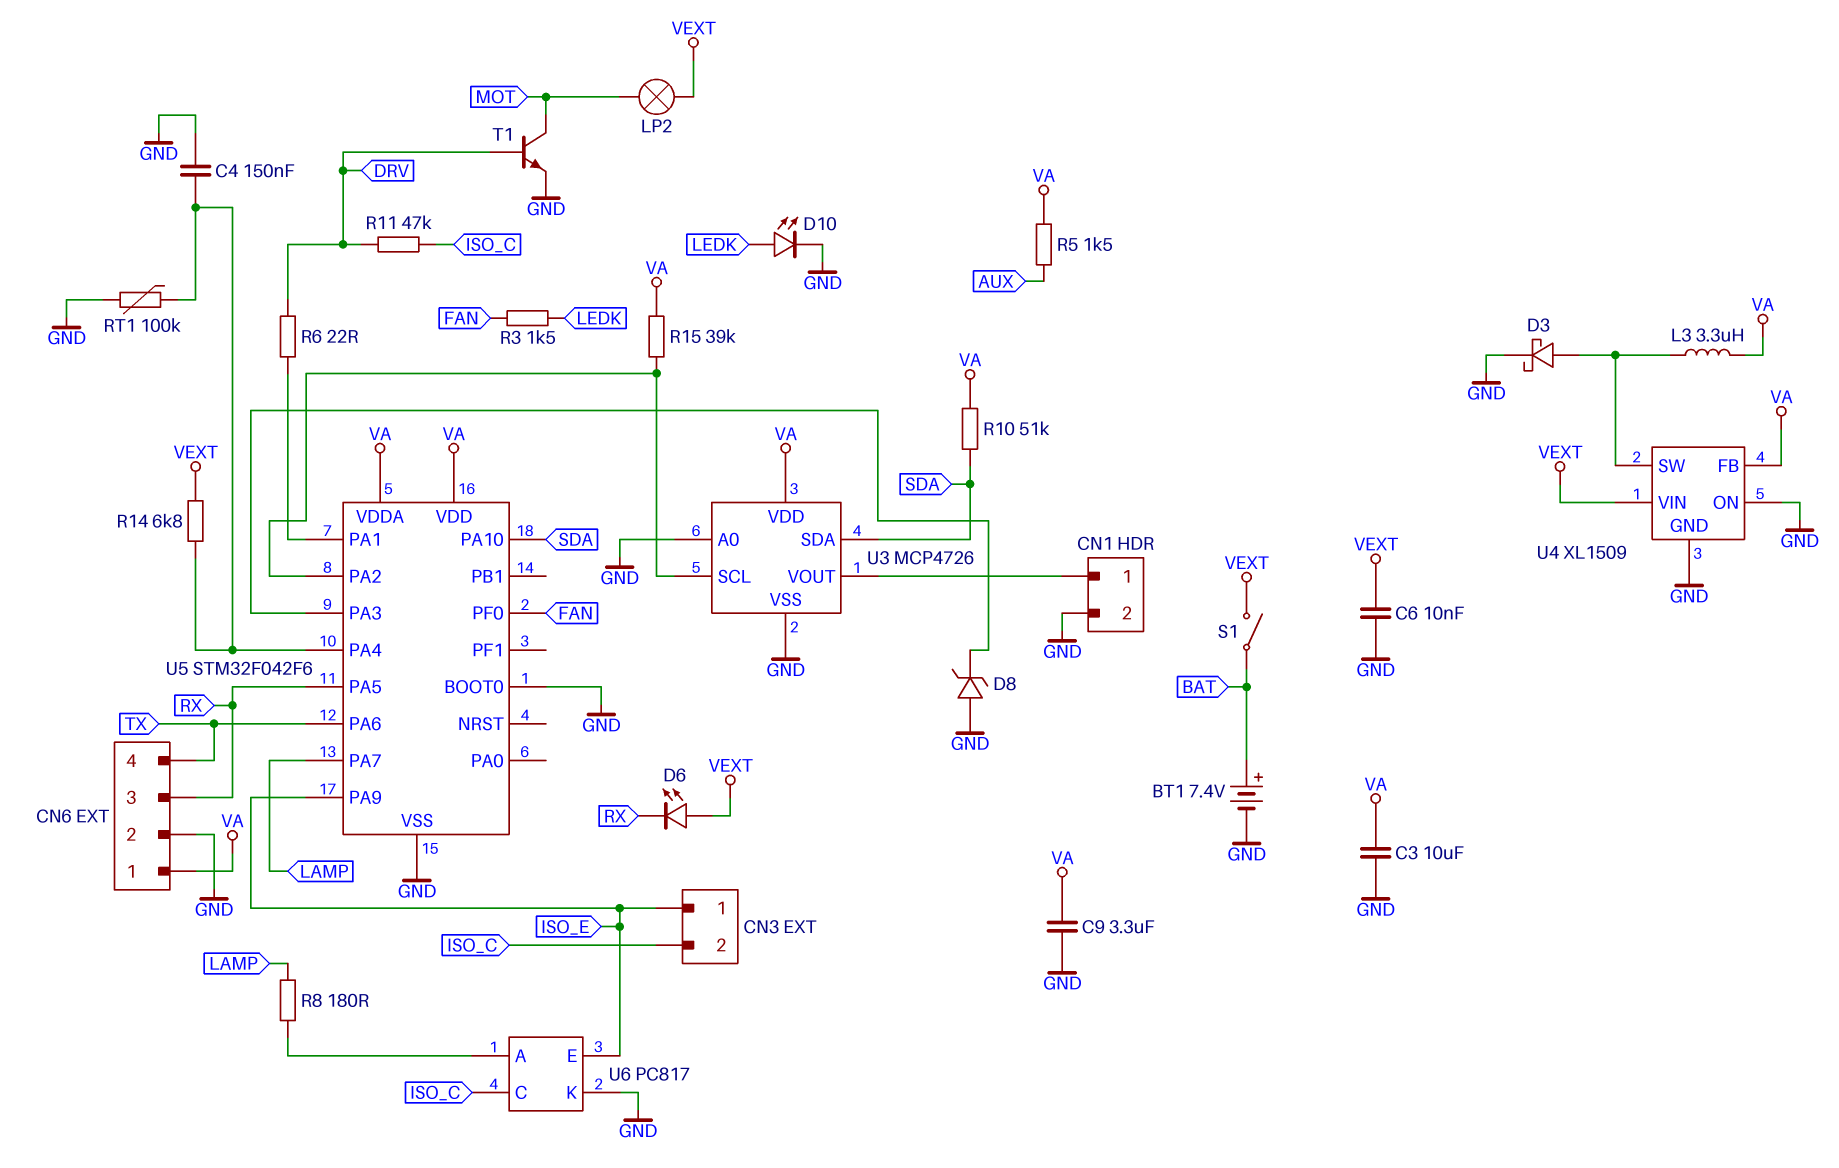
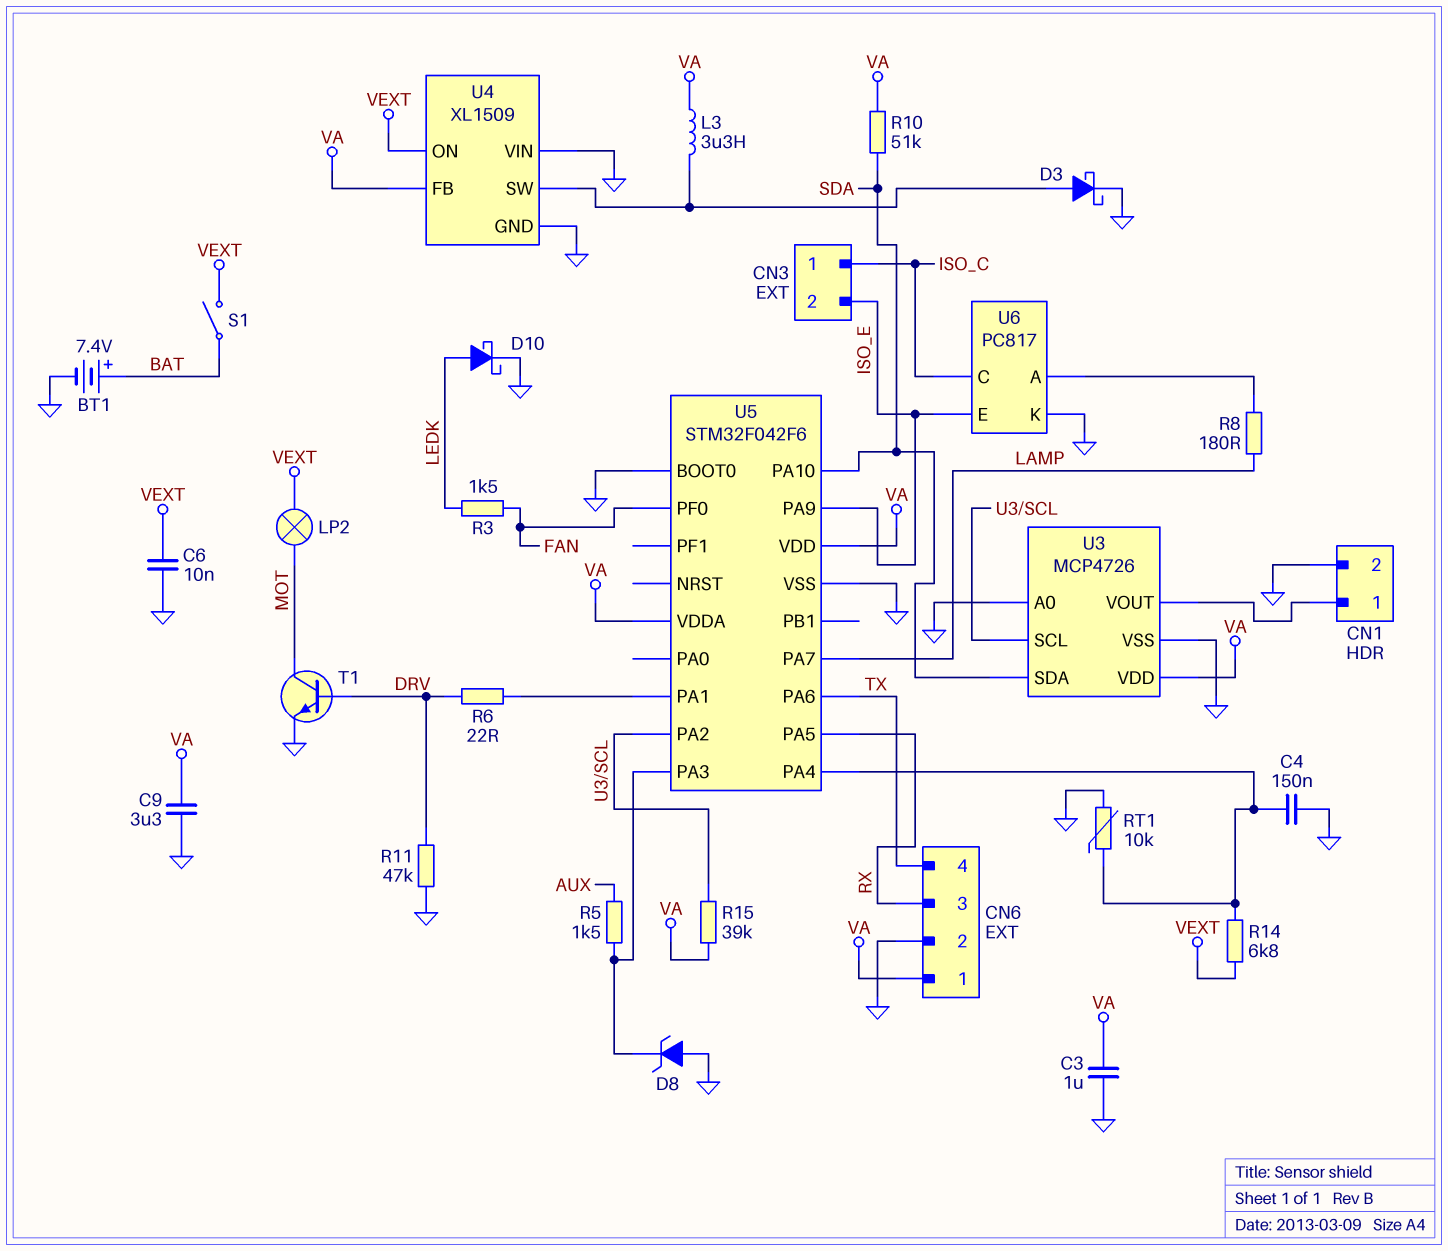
C3: 10uF (GND, VA) -> 1uF (GND, VA)
CN3 pin 1: ISO_E -> ISO_C
CN3 pin 2: ISO_C -> ISO_E
D6: LED (A VEXT, K RX) -> none
D10: LED (A LEDK, K GND) -> schottky (A LEDK, K GND)
R5: 1.5k (AUX, VA) -> 1.5k (AUX, U5/PA3)
R11: 47k (DRV, ISO_C) -> 47k (DRV, GND)
RT1: 100k (GND, U5/PA4) -> 10k (GND, U5/PA4)
U4 pin ON: GND -> VEXT
U4 pin VIN: VEXT -> GND

